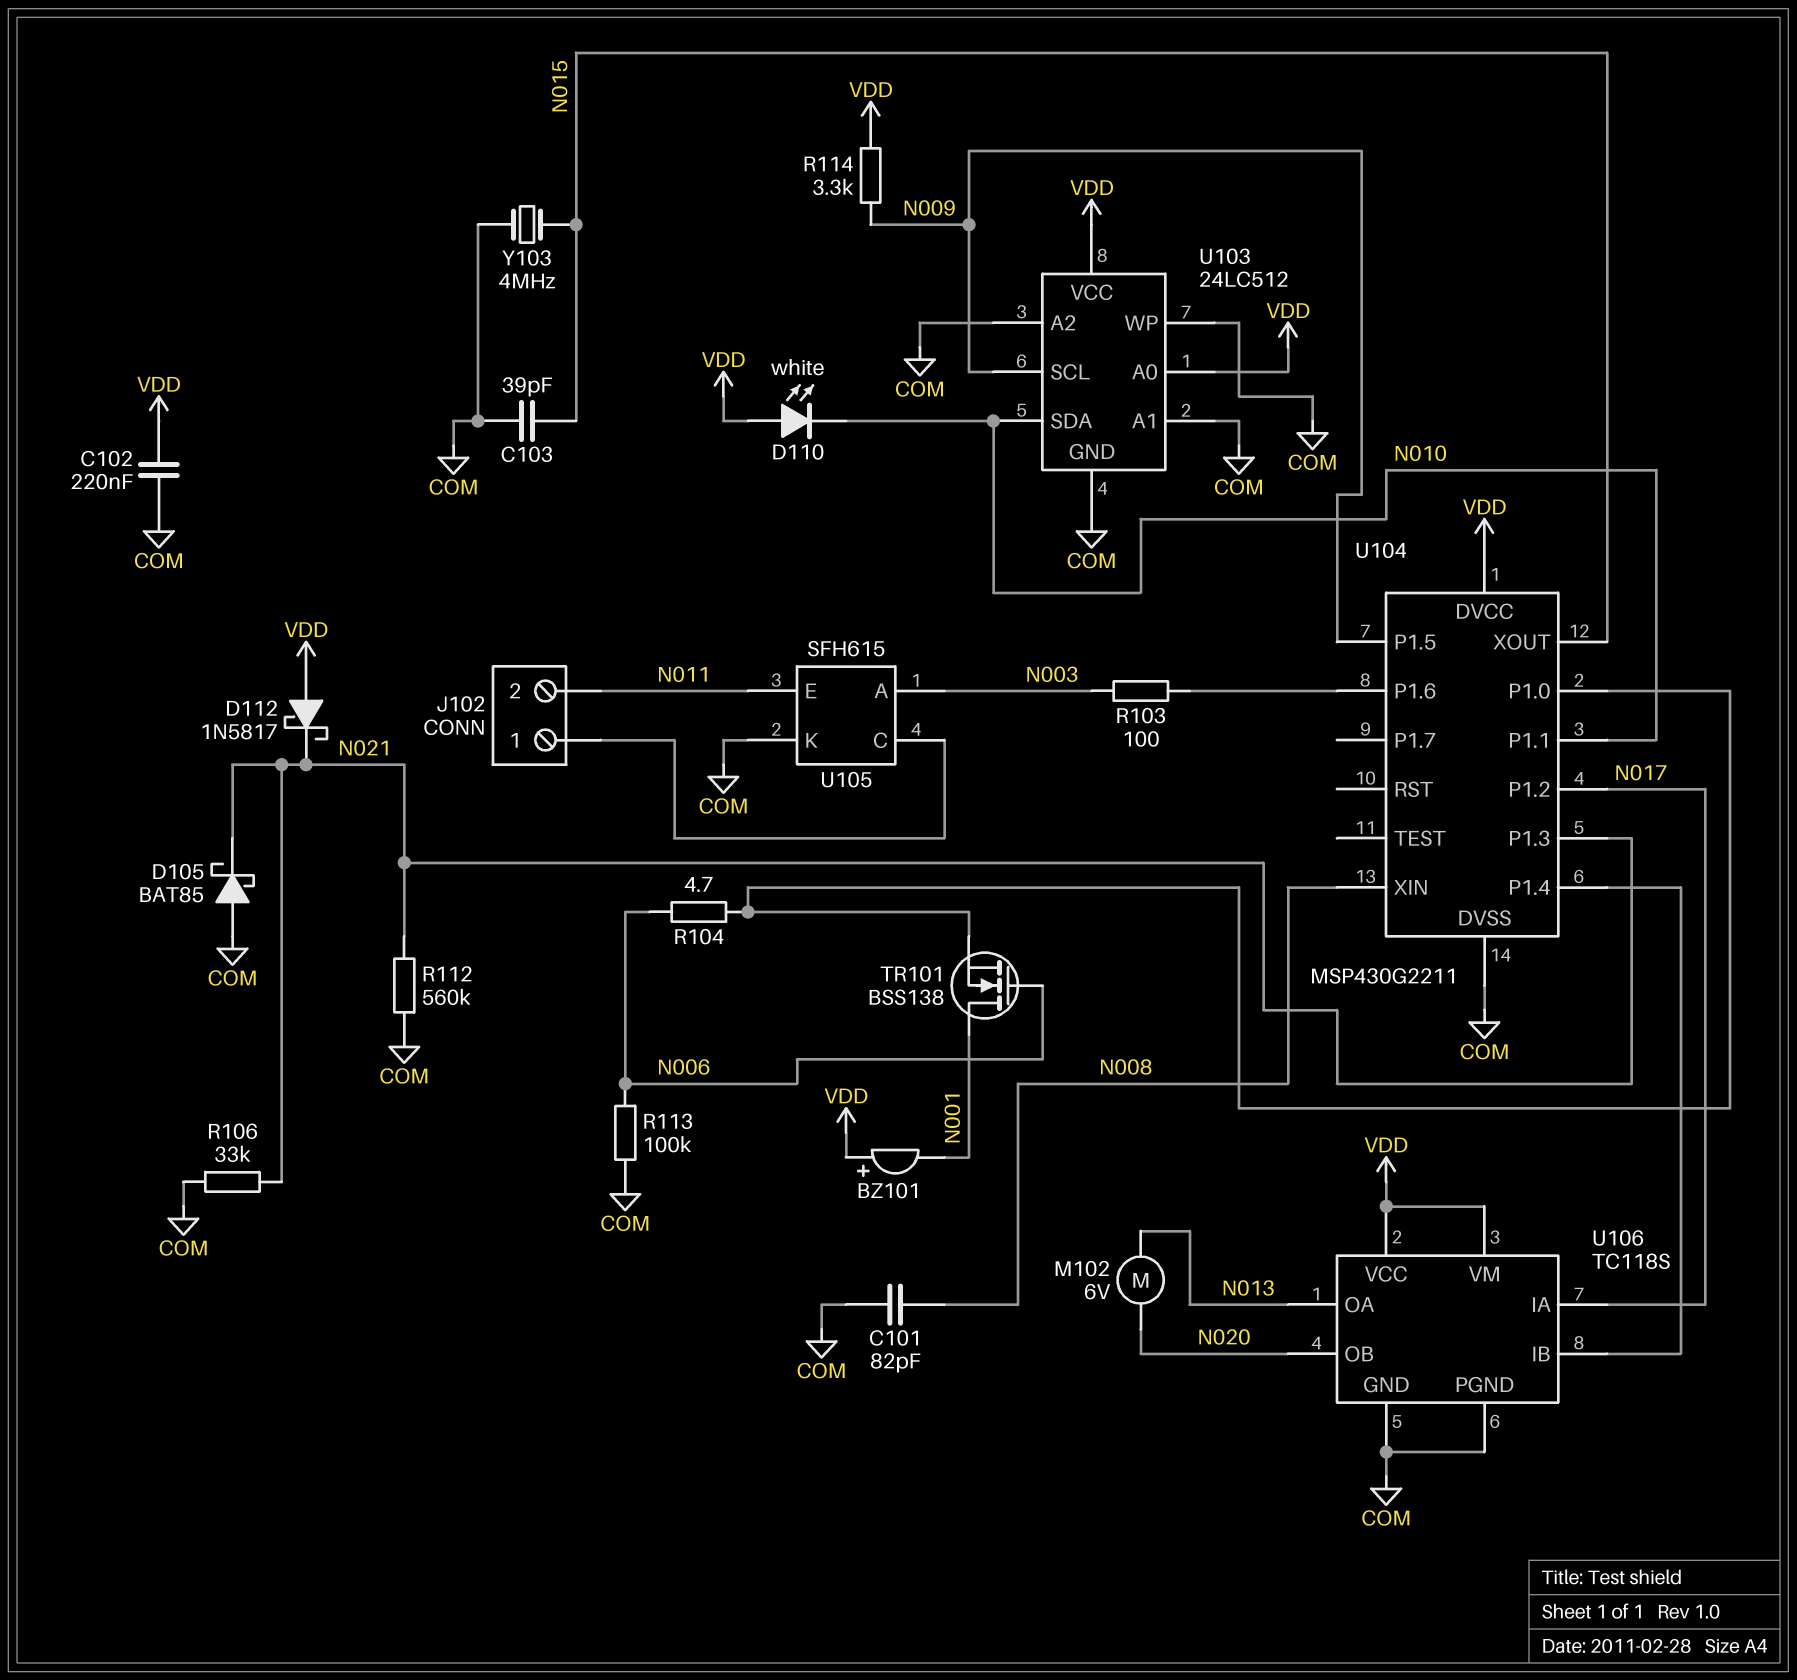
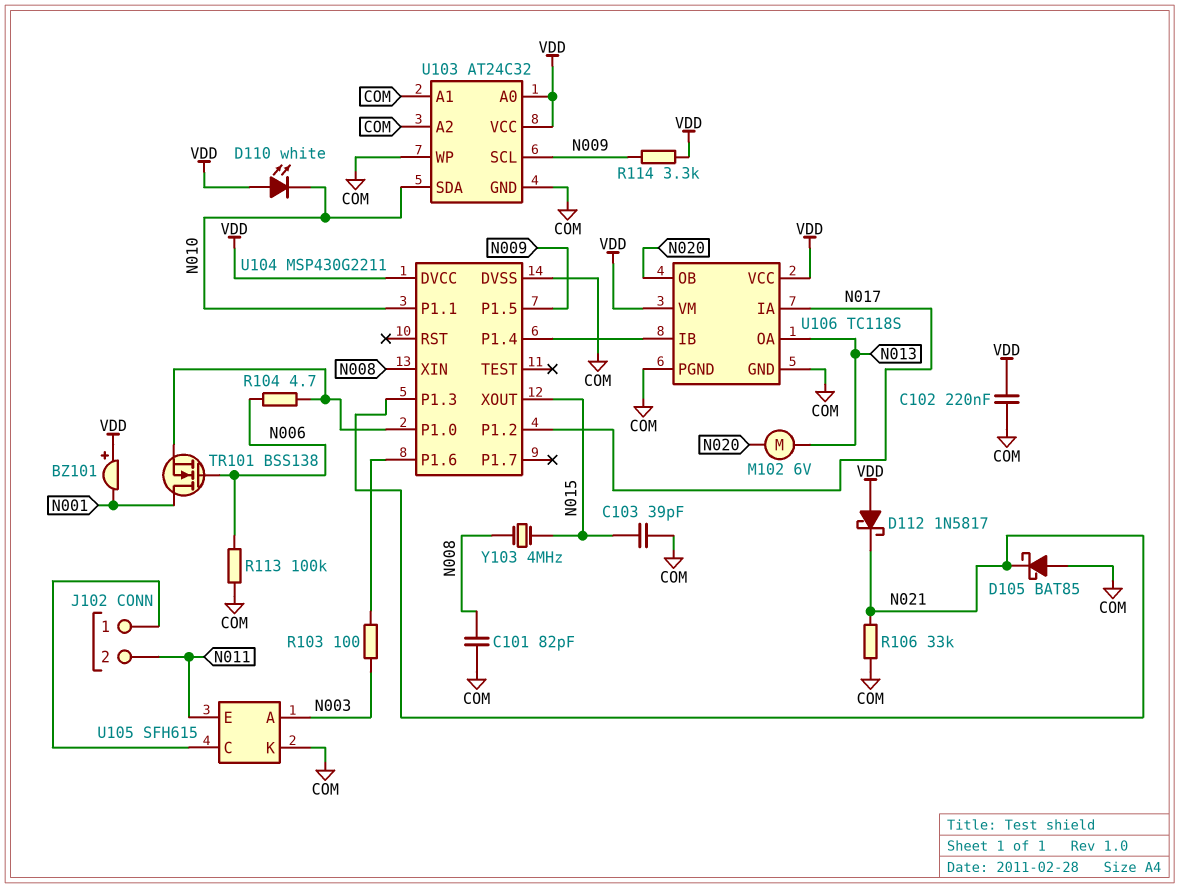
R112: 560k (COM, N021) -> none
U103: 24LC512 -> AT24C32
Y103: 4MHz (COM, N015) -> 4MHz (N008, N015)

